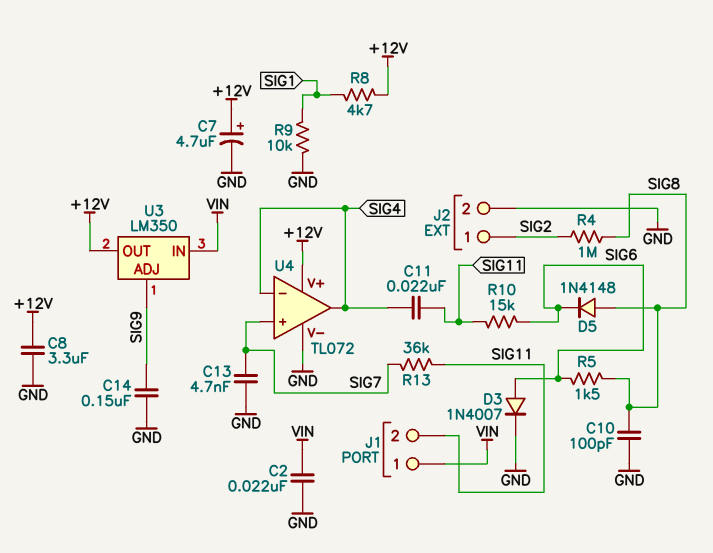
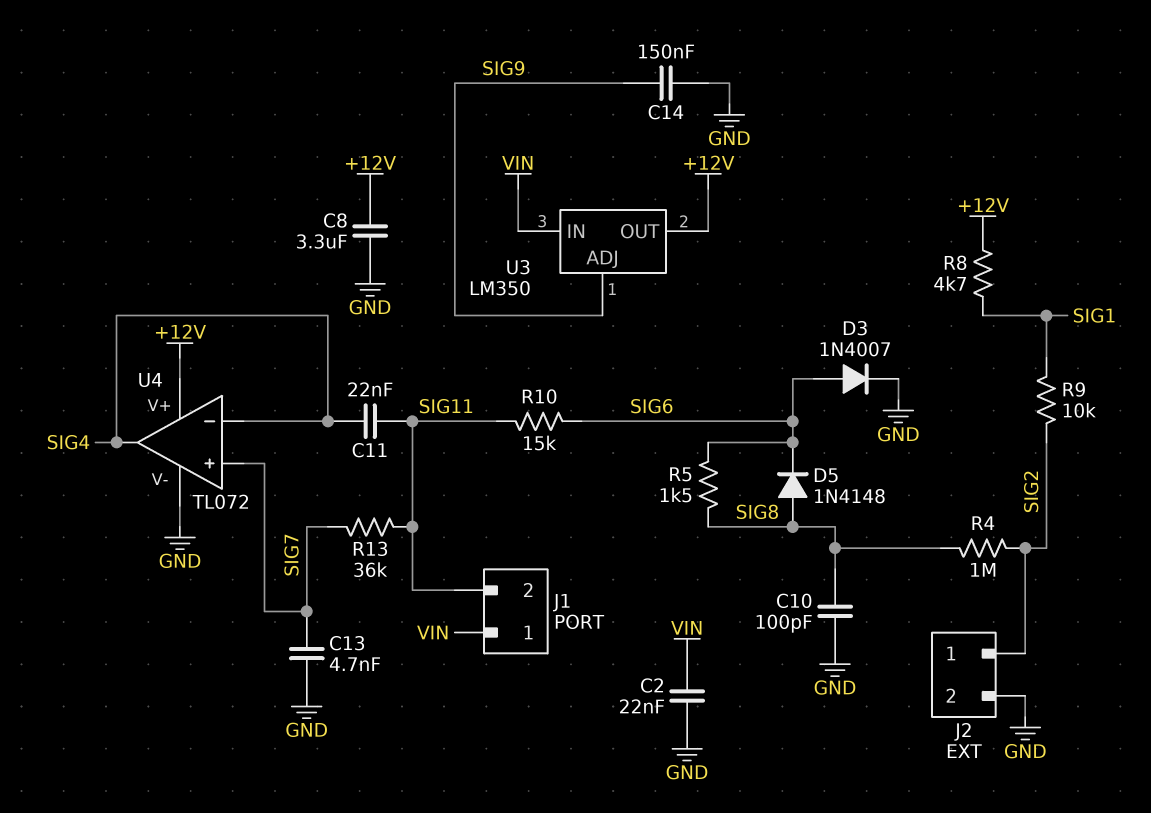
C7: 4.7uF (plus +12V, minus GND) -> none
R9: 10k (GND, SIG1) -> 10k (SIG1, SIG2)

